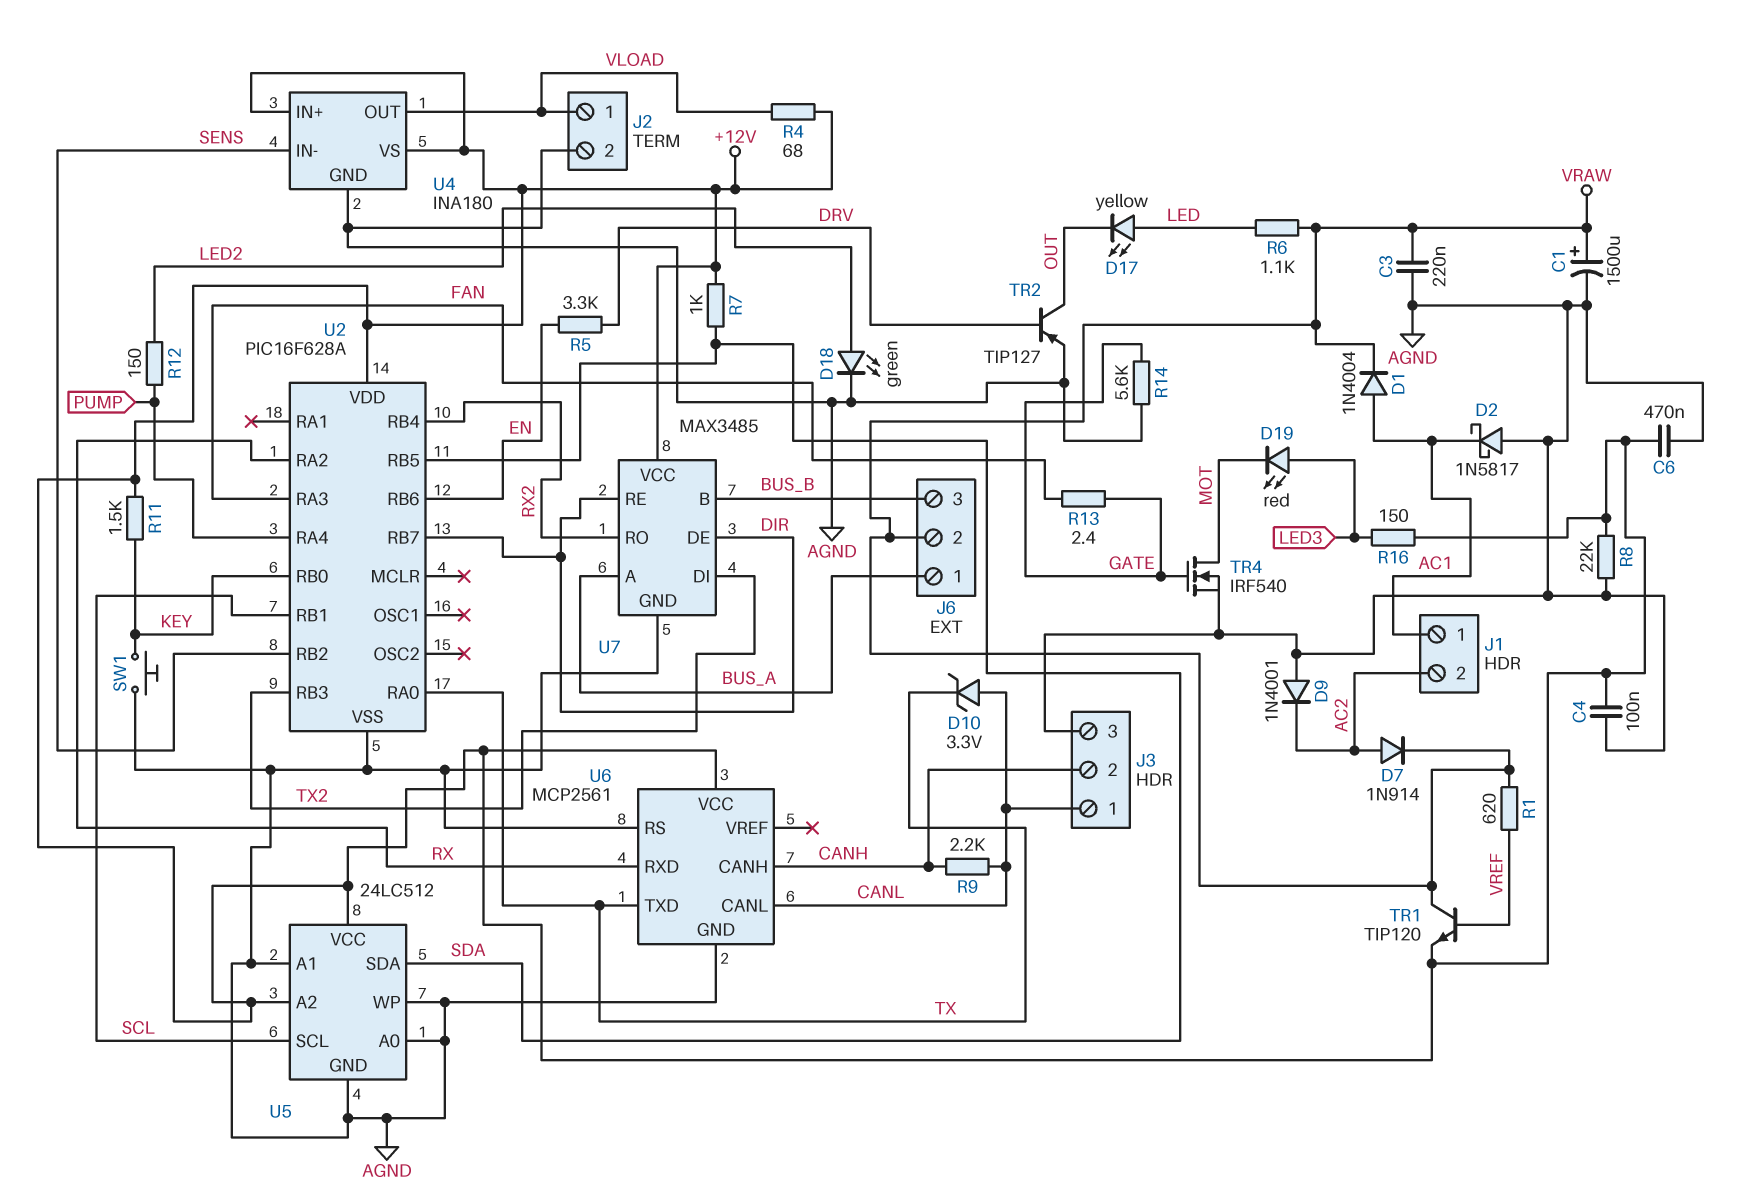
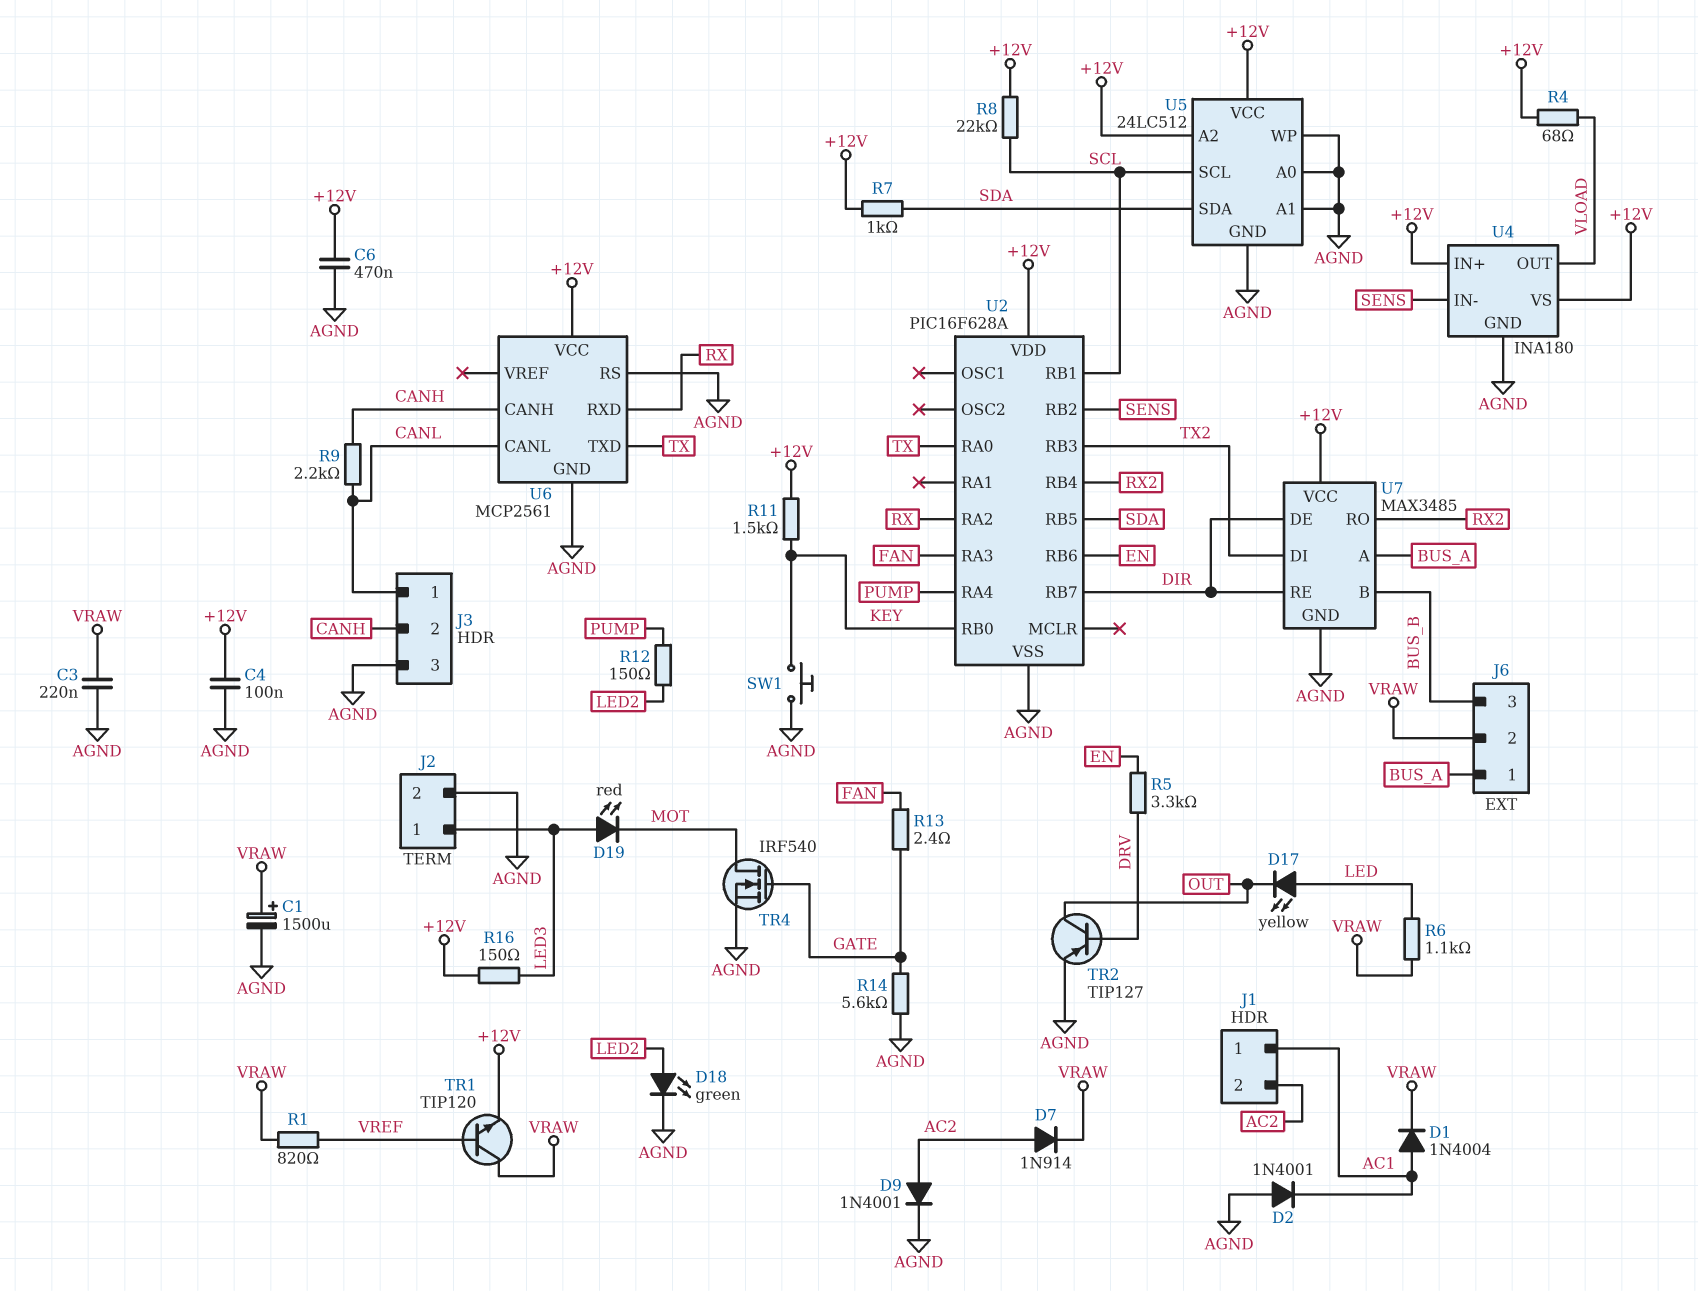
D2: schottky 1N5817 (A AGND, K AC1) -> diode 1N4001 (A AGND, K AC1)
D9: diode 1N4001 (A AGND, K AC2) -> diode 1N4001 (A AC2, K AGND)
D10: zener 3.3V (A CANL, K TX) -> none
J2 pin 1: VLOAD -> LED3
R1: 620 (VRAW, VREF) -> 820 (VRAW, VREF)
R8: 22k (+12V, AGND) -> 22k (+12V, SCL)

